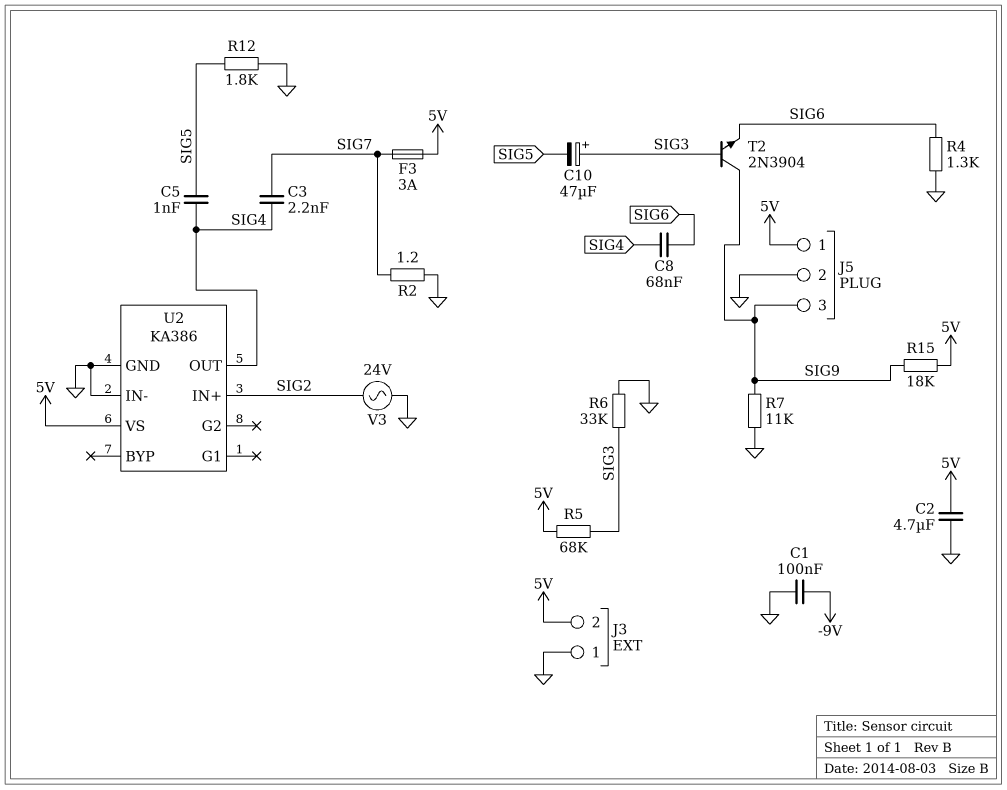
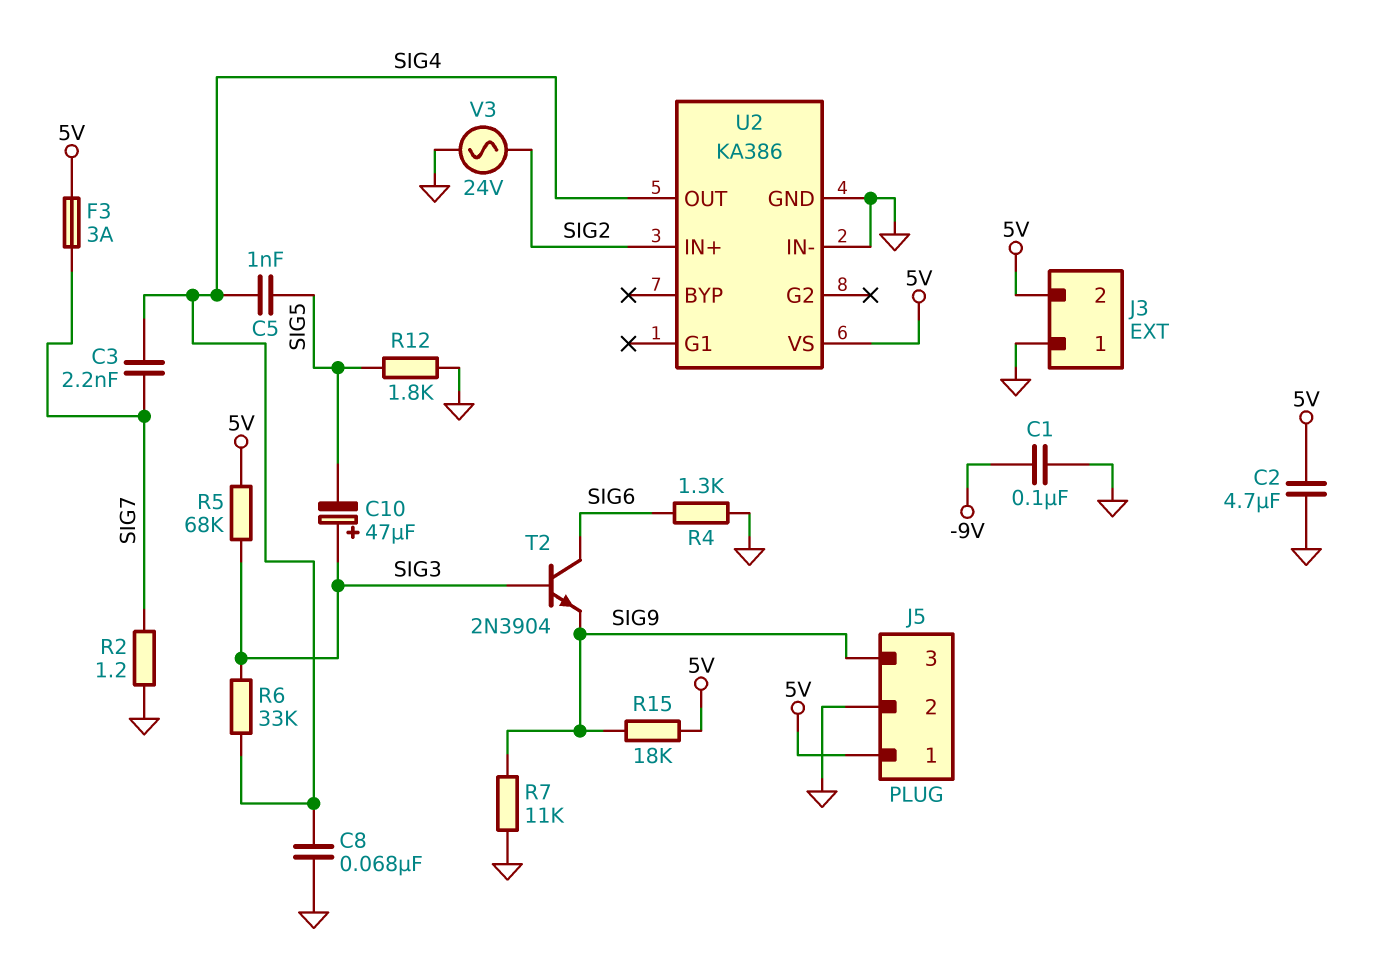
C8: 68nF (SIG4, SIG6) -> 68nF (GND, SIG4)
R6: 33k (GND, SIG3) -> 33k (SIG3, SIG4)
T2: NPN 2N3904 (B SIG3, C SIG9, E SIG6) -> NPN 2N3904 (B SIG3, C SIG6, E SIG9)

